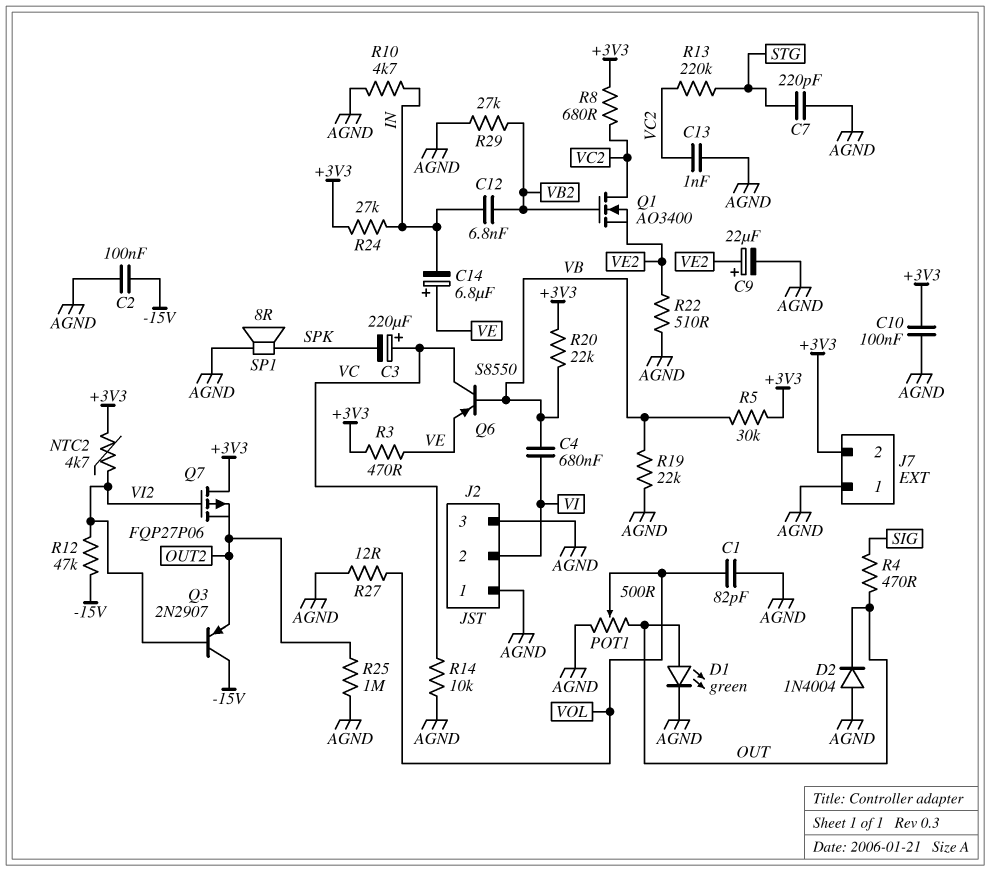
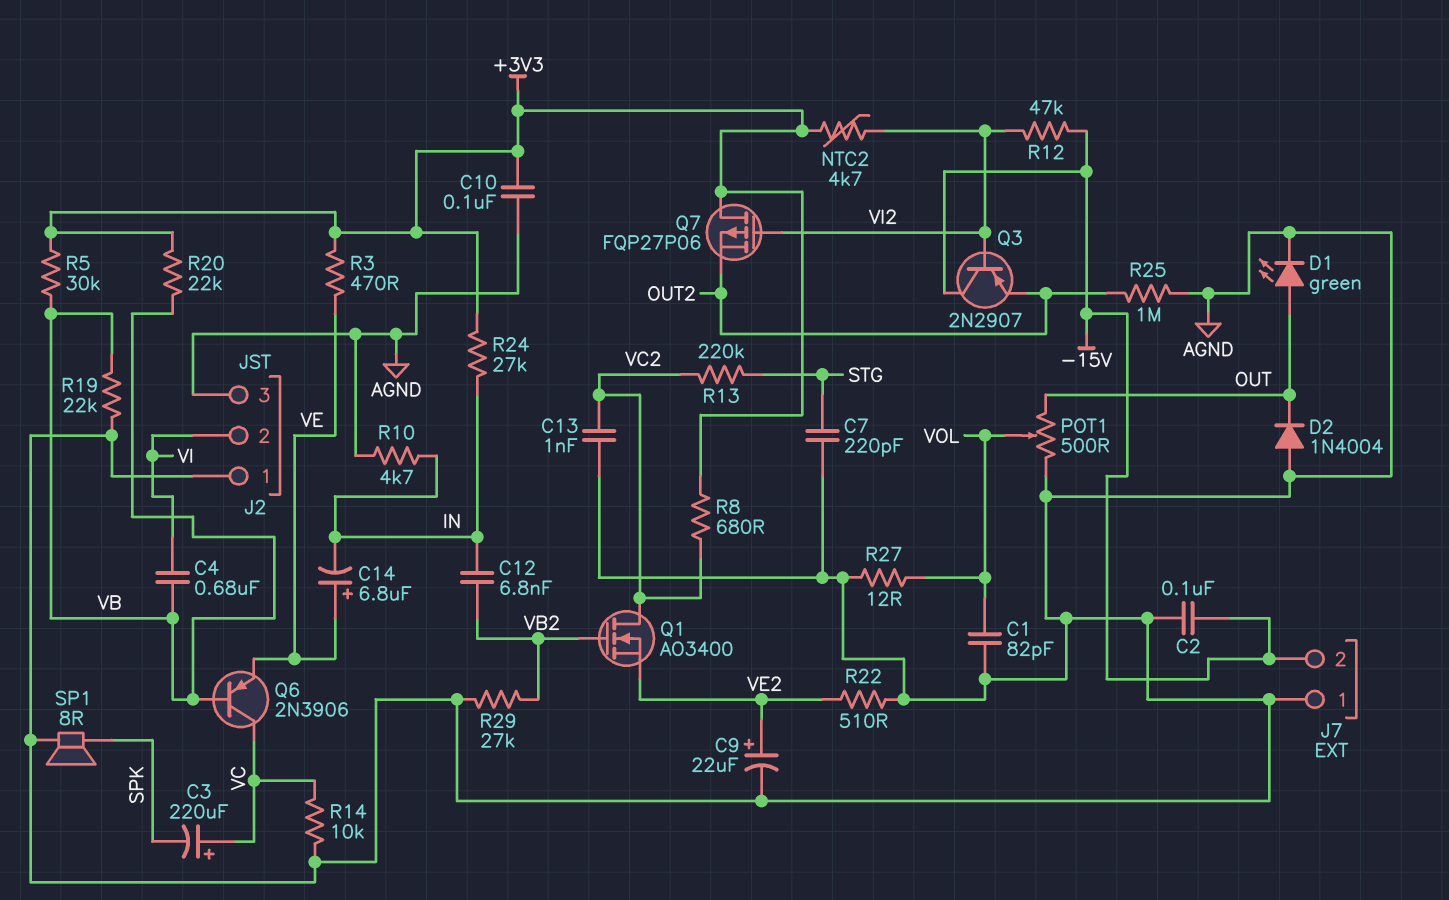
J7 pin 2: +3V3 -> -15V
Q6: PNP S8550 (B VB, C VC, E VE) -> PNP 2N3906 (B VB, C VC, E VE)
R4: 470 (OUT, SIG) -> none

